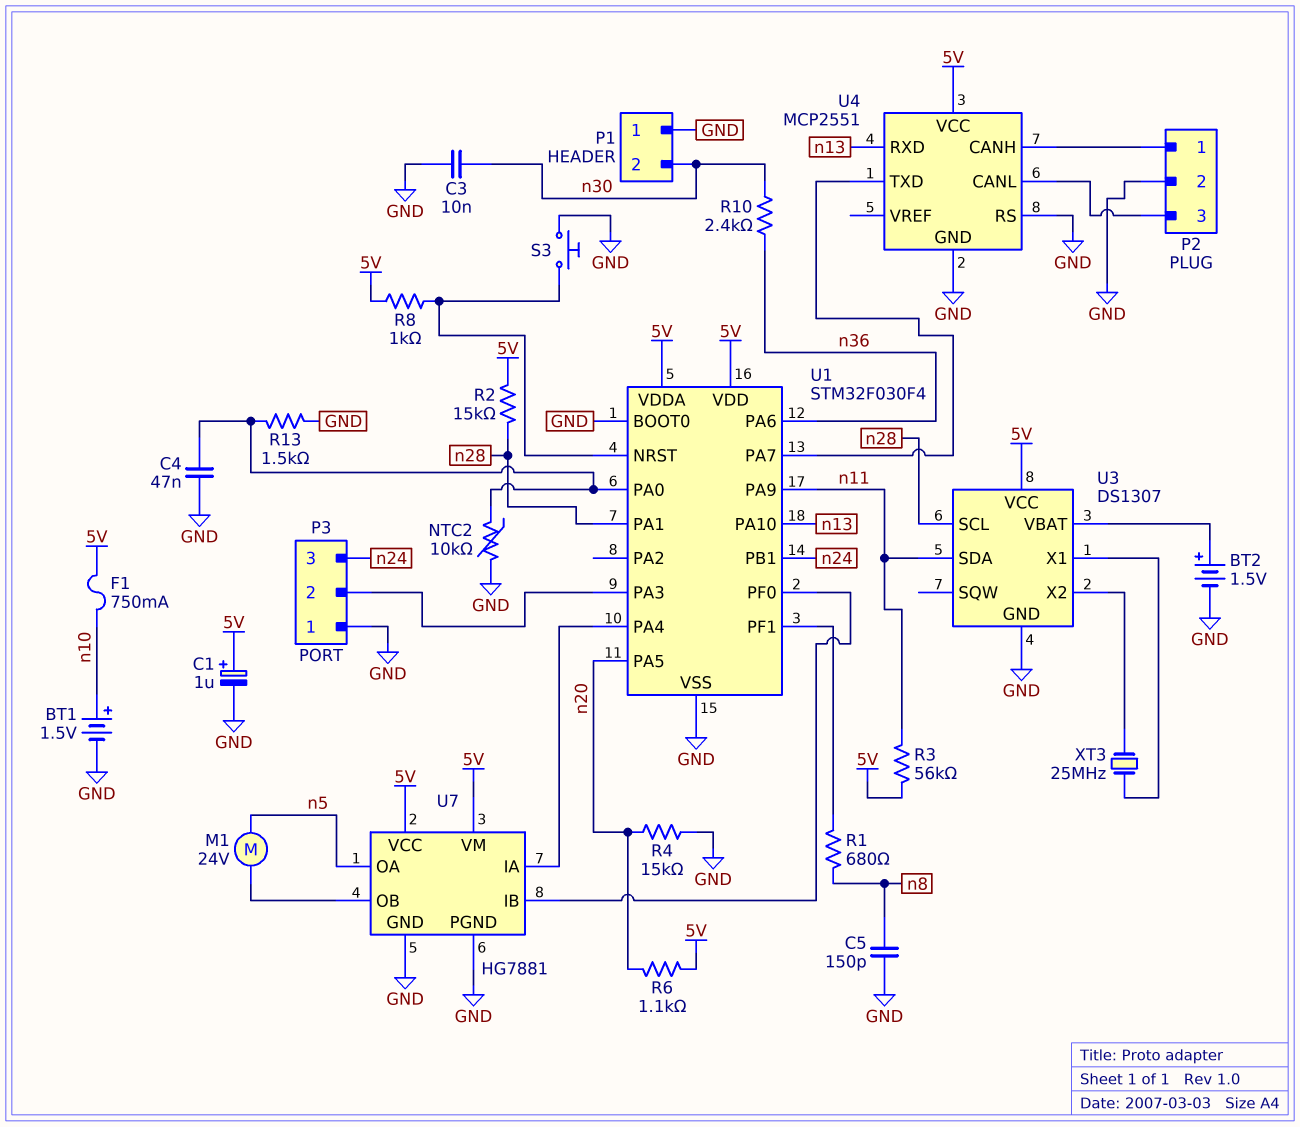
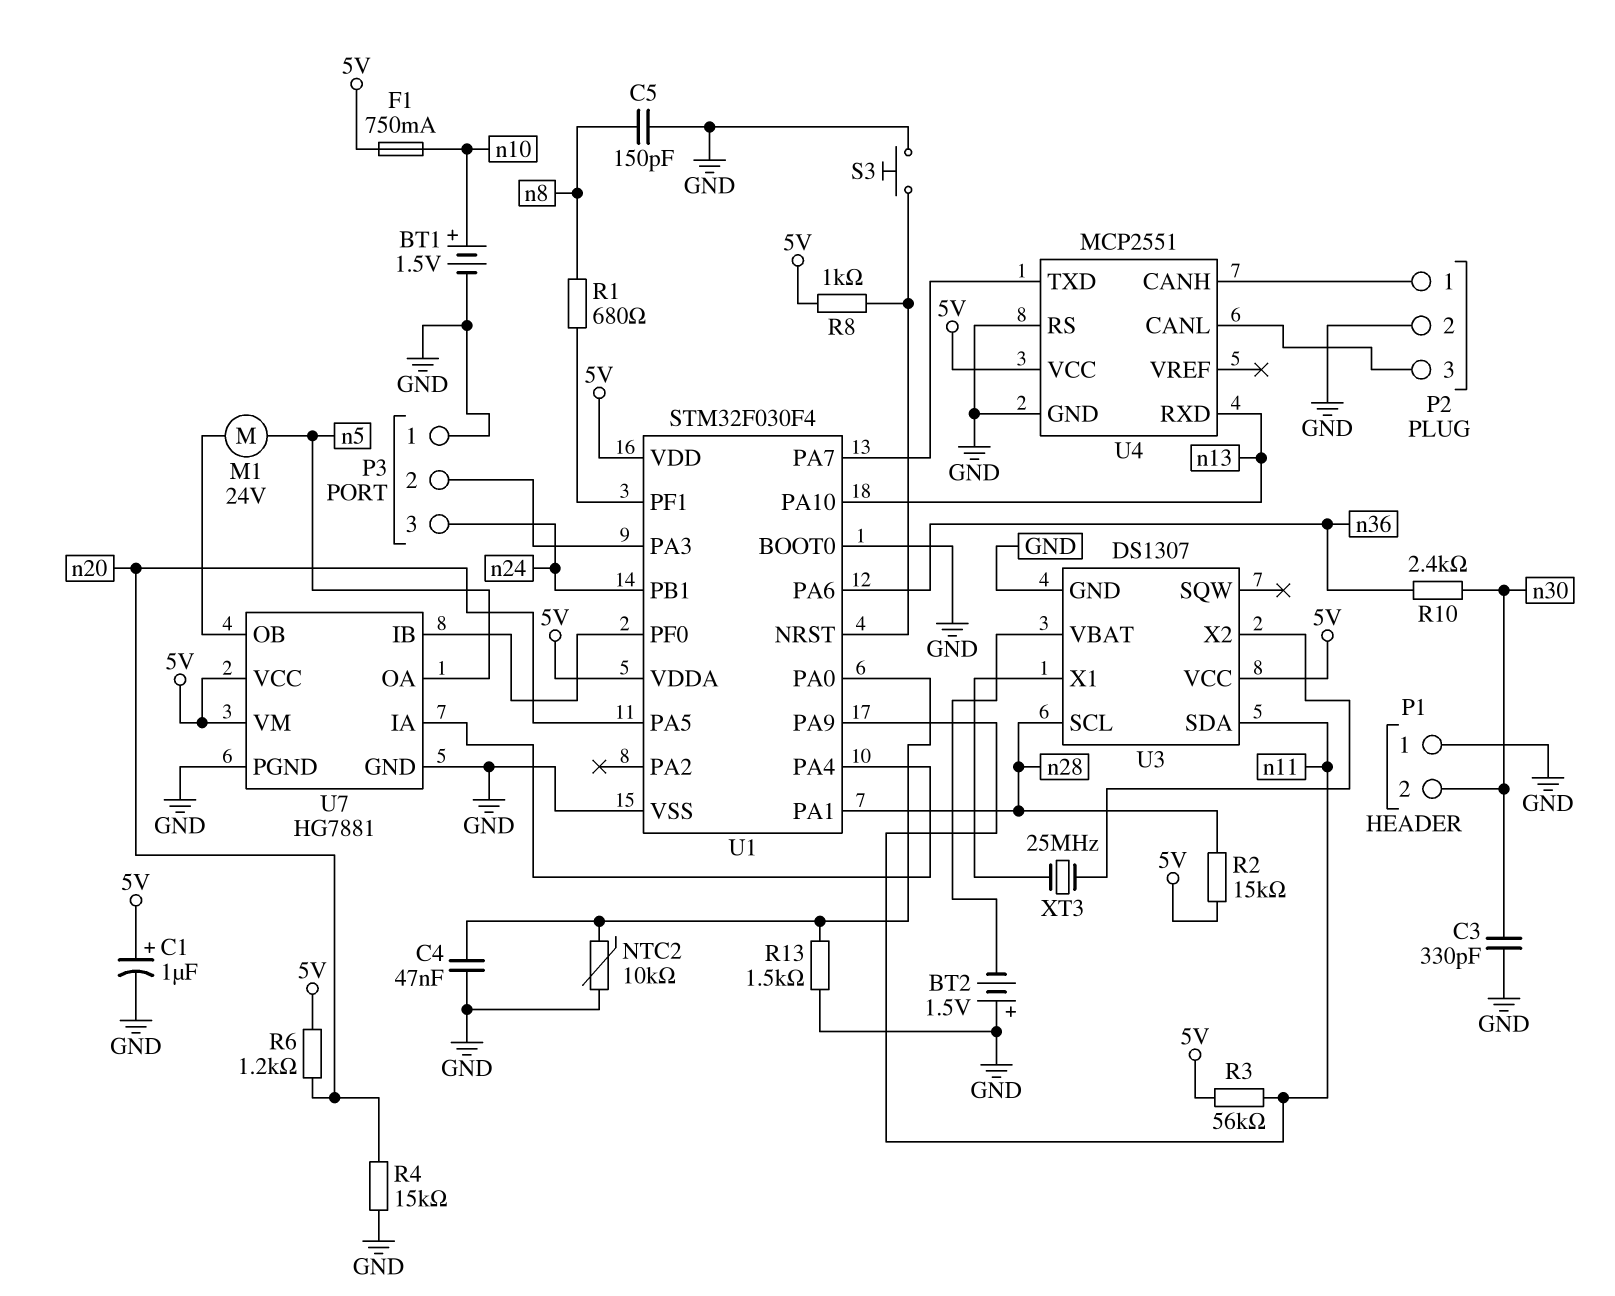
BT2: 1.5V (plus U3/VBAT, minus GND) -> 1.5V (plus GND, minus U3/VBAT)
C3: 10nF (GND, n30) -> 330pF (GND, n30)
R6: 1.1k (5V, n20) -> 1.2k (5V, n20)

